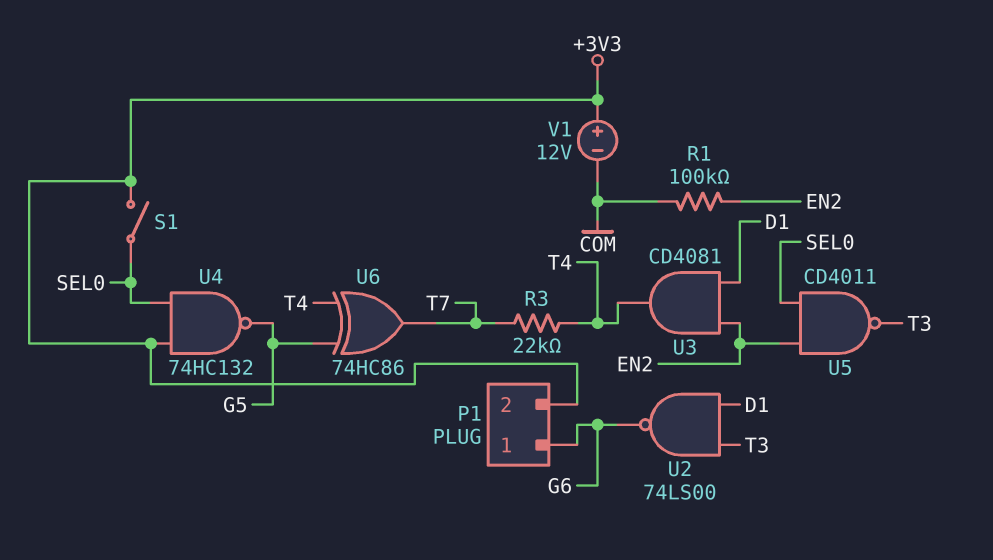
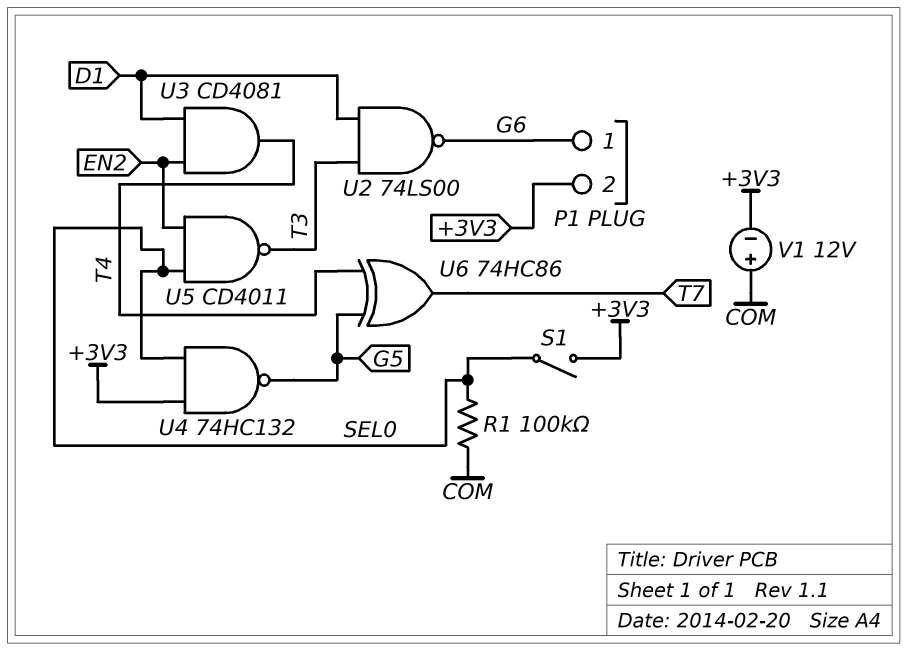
R1: 100k (COM, EN2) -> 100k (COM, SEL0)
R3: 22k (T4, T7) -> none
V1: 12V (plus +3V3, minus COM) -> 12V (plus COM, minus +3V3)

